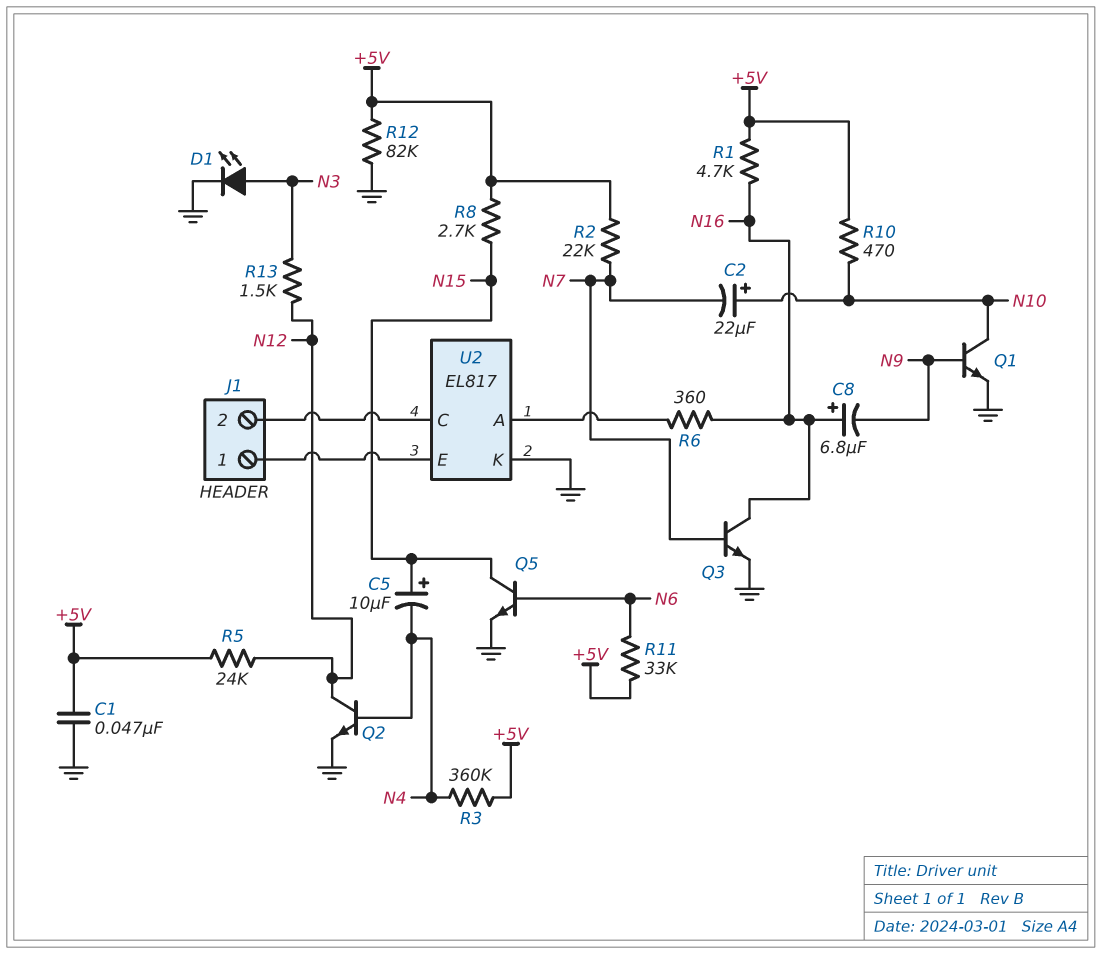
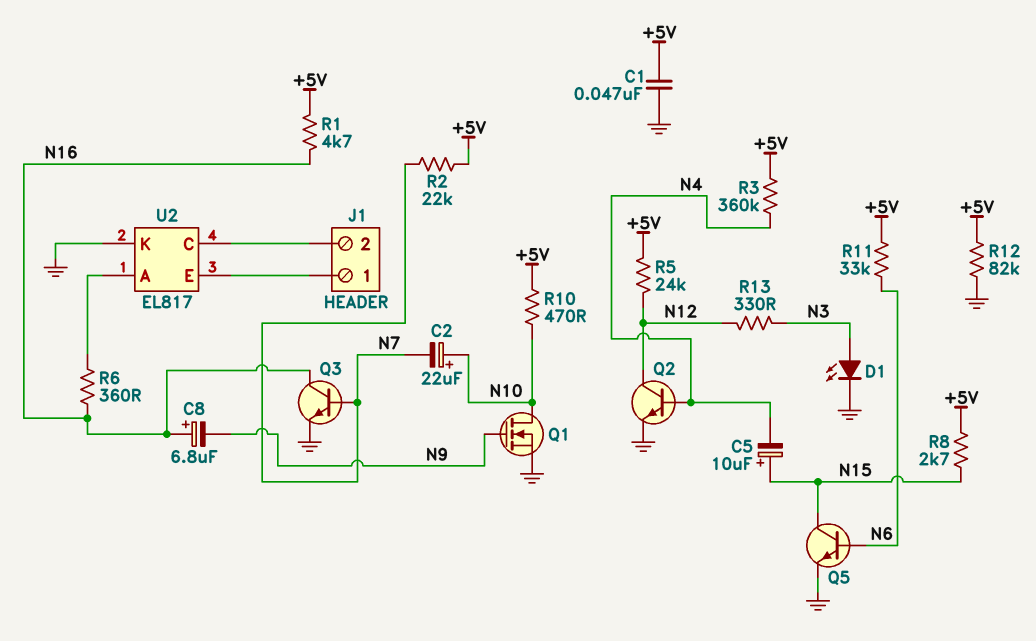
Q1: NPN (B N9, C N10, E GND) -> NMOS (G N9, D N10, S GND)
R13: 1.5k (N3, N12) -> 330 (N3, N12)

